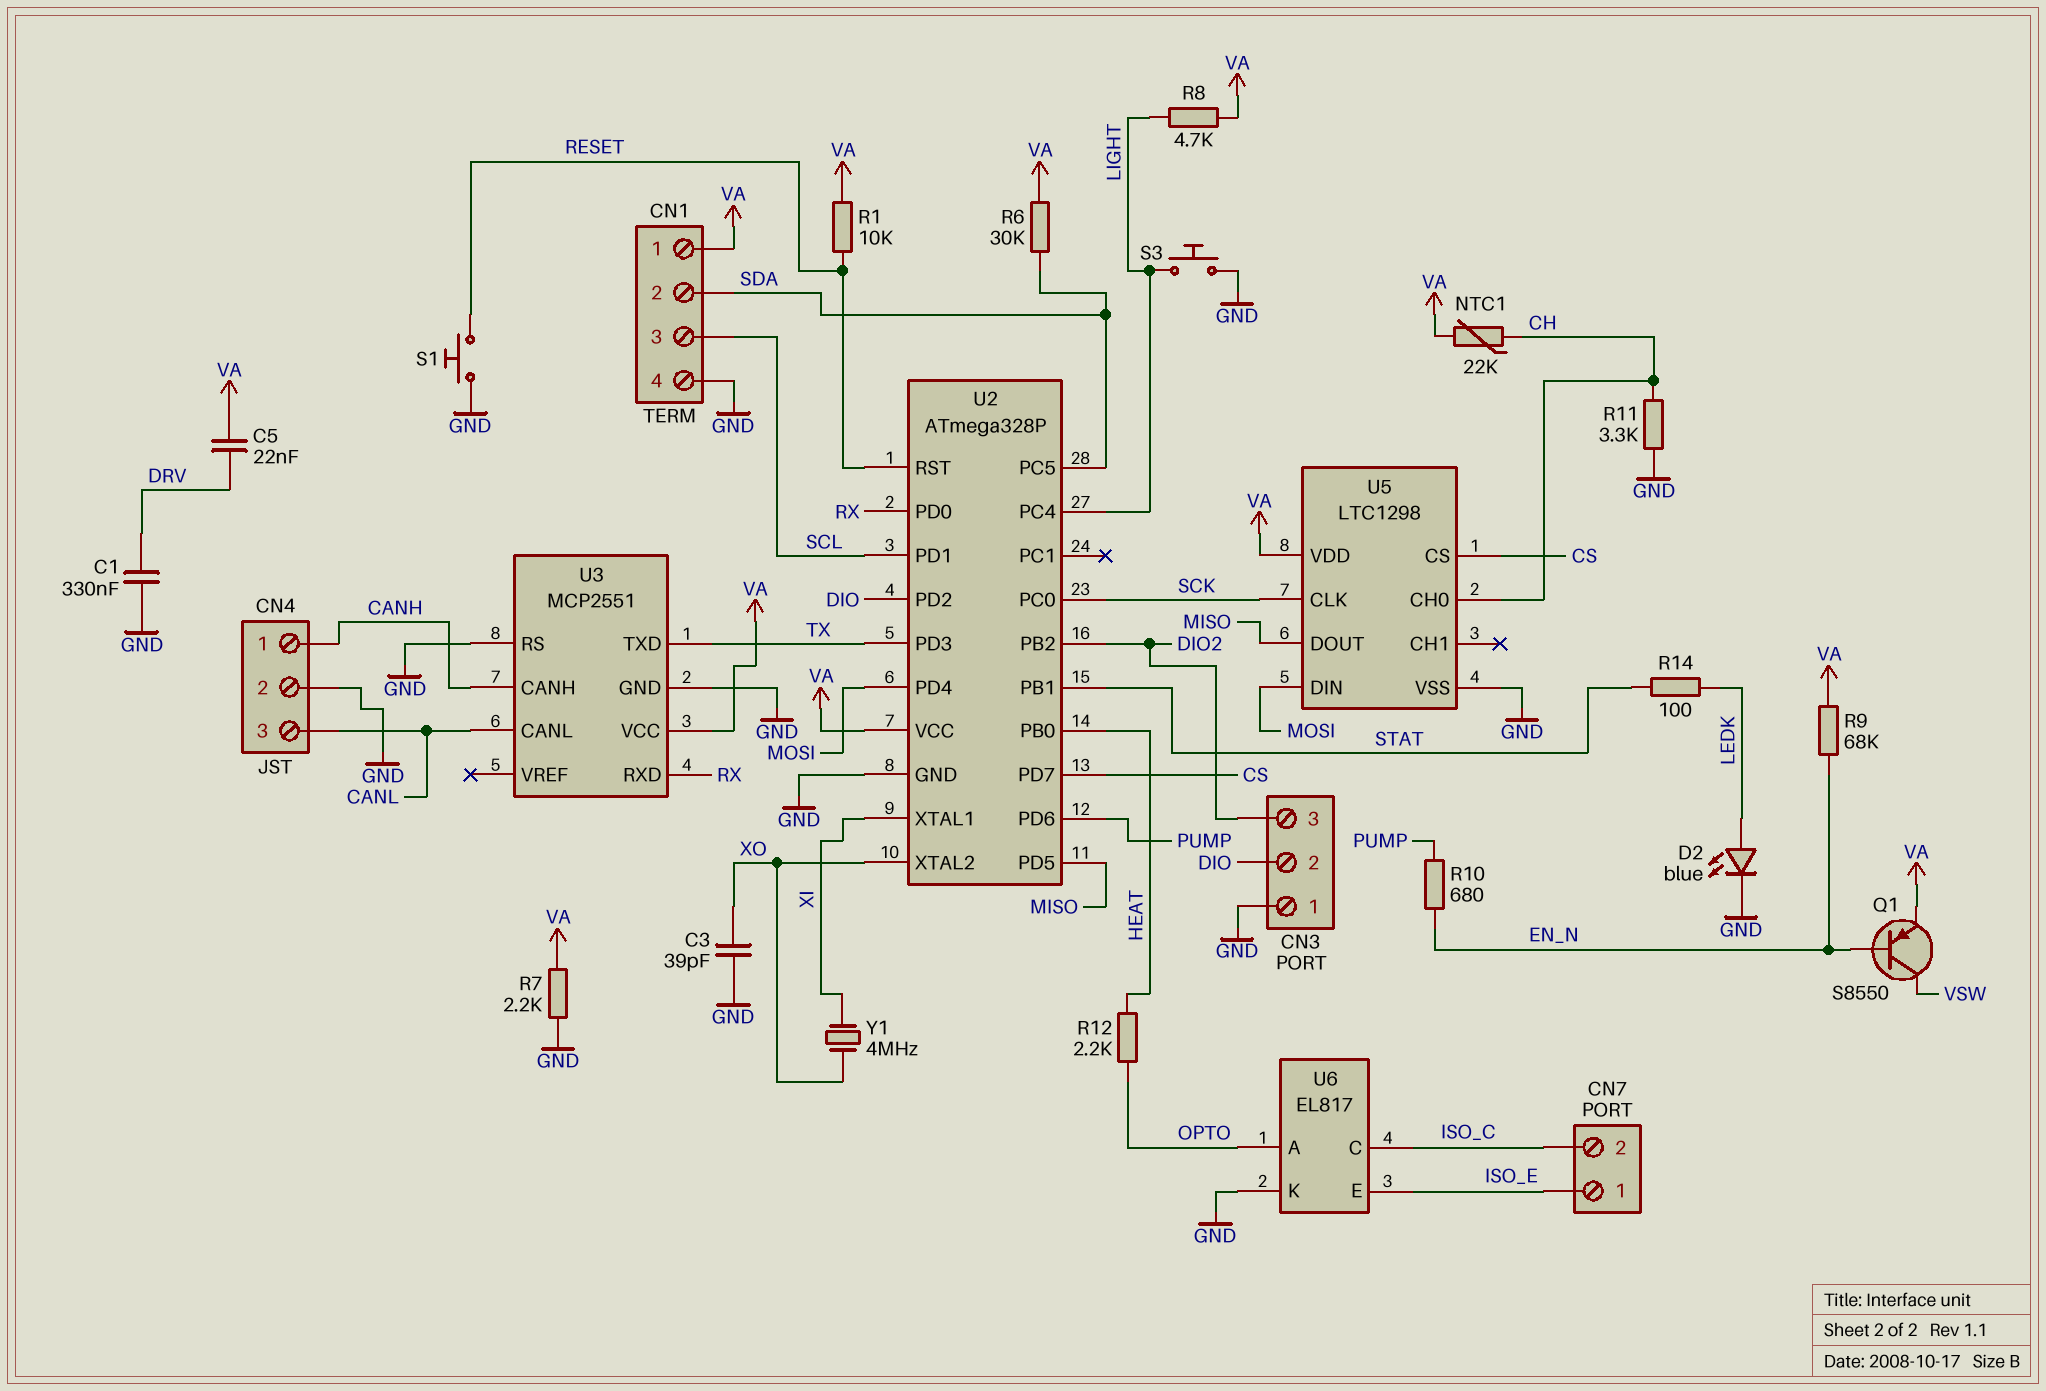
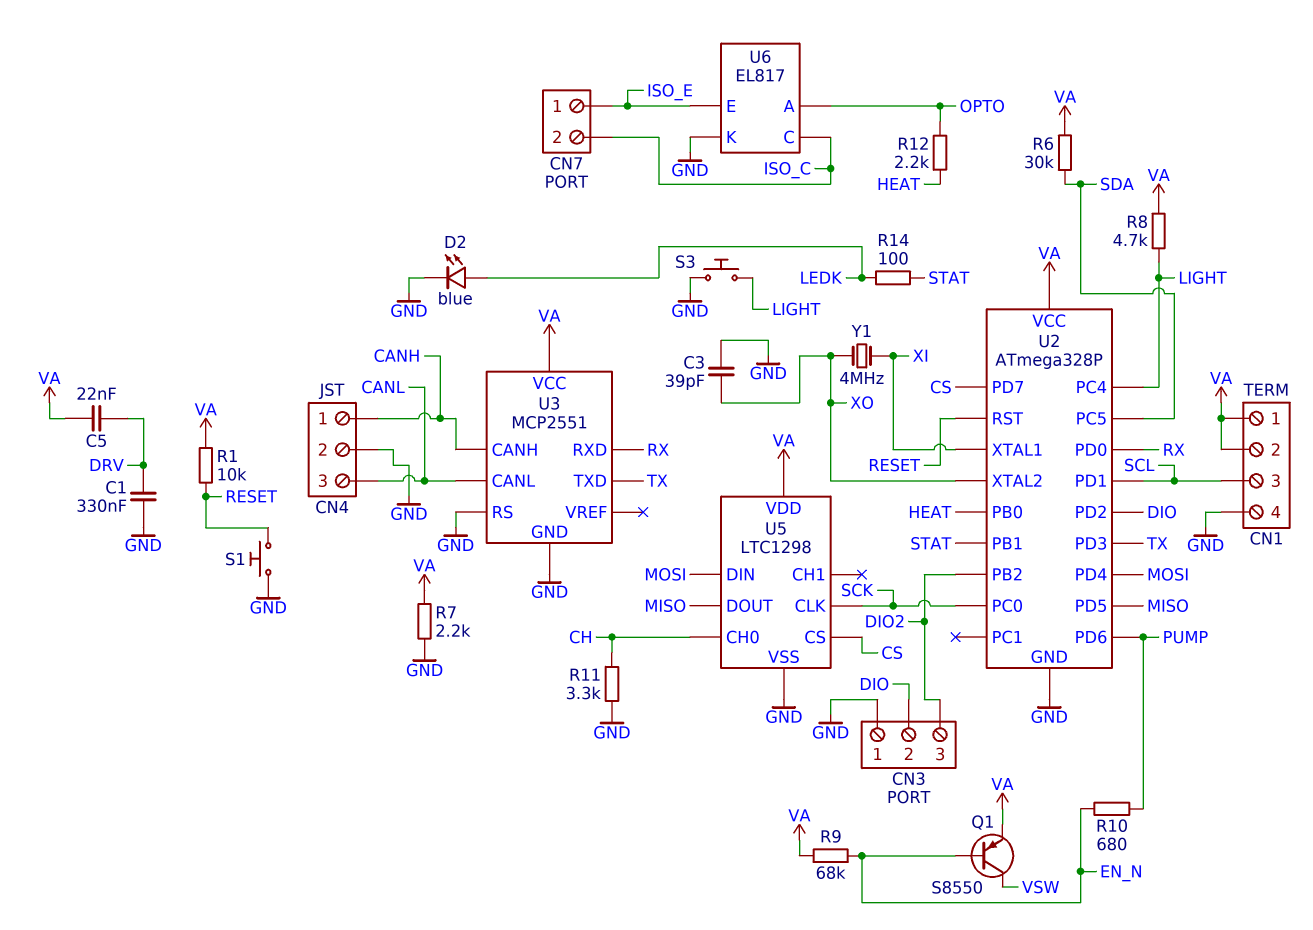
CN1 pin 2: SDA -> VA
NTC1: 22k (CH, VA) -> none

